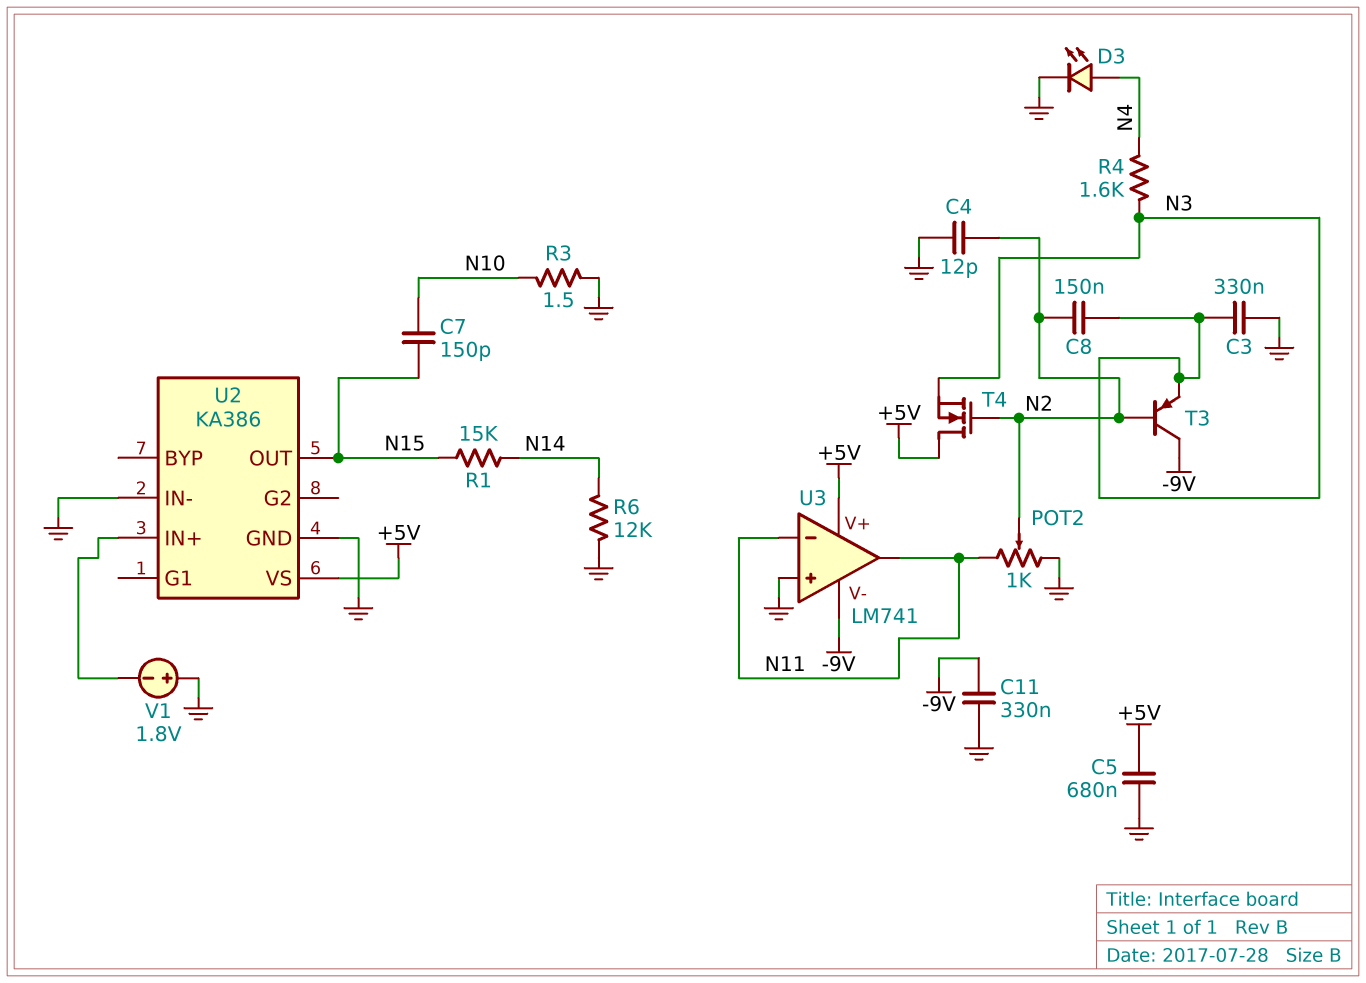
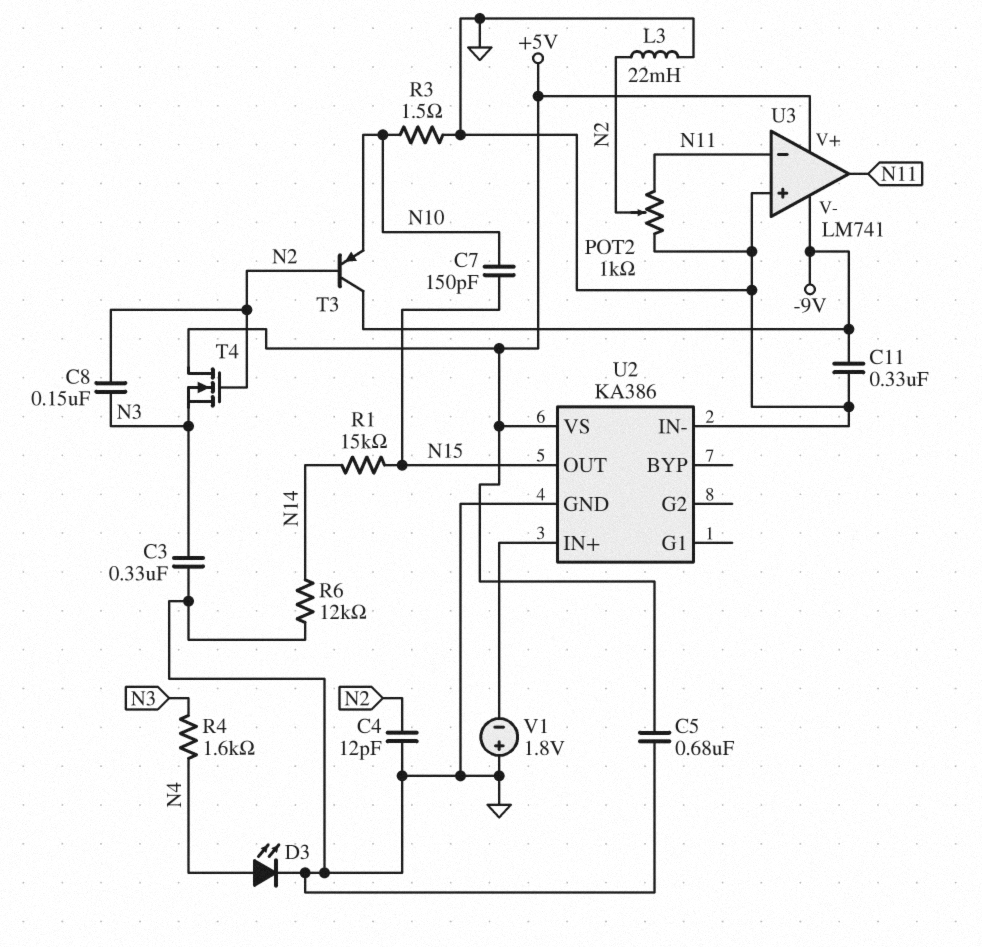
L3: none -> 22mH (GND, N2)
T3: PNP (B N2, C -9V, E N3) -> PNP (B N2, C -9V, E N10)

